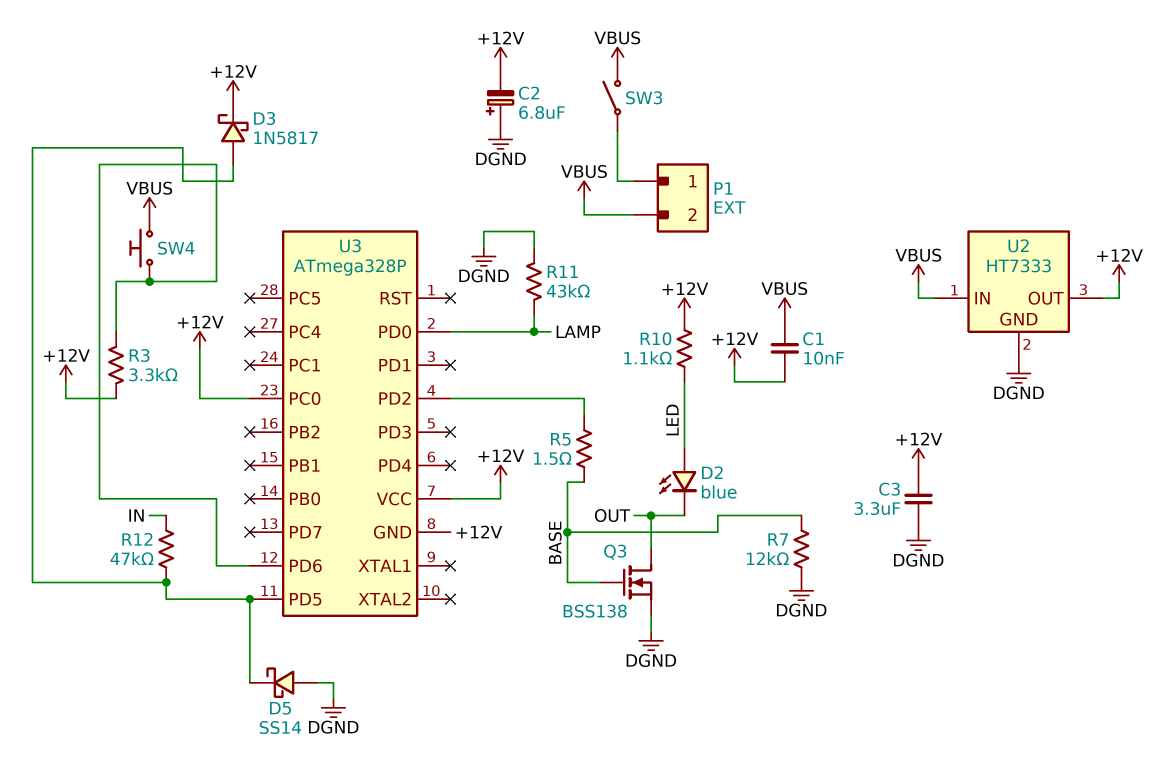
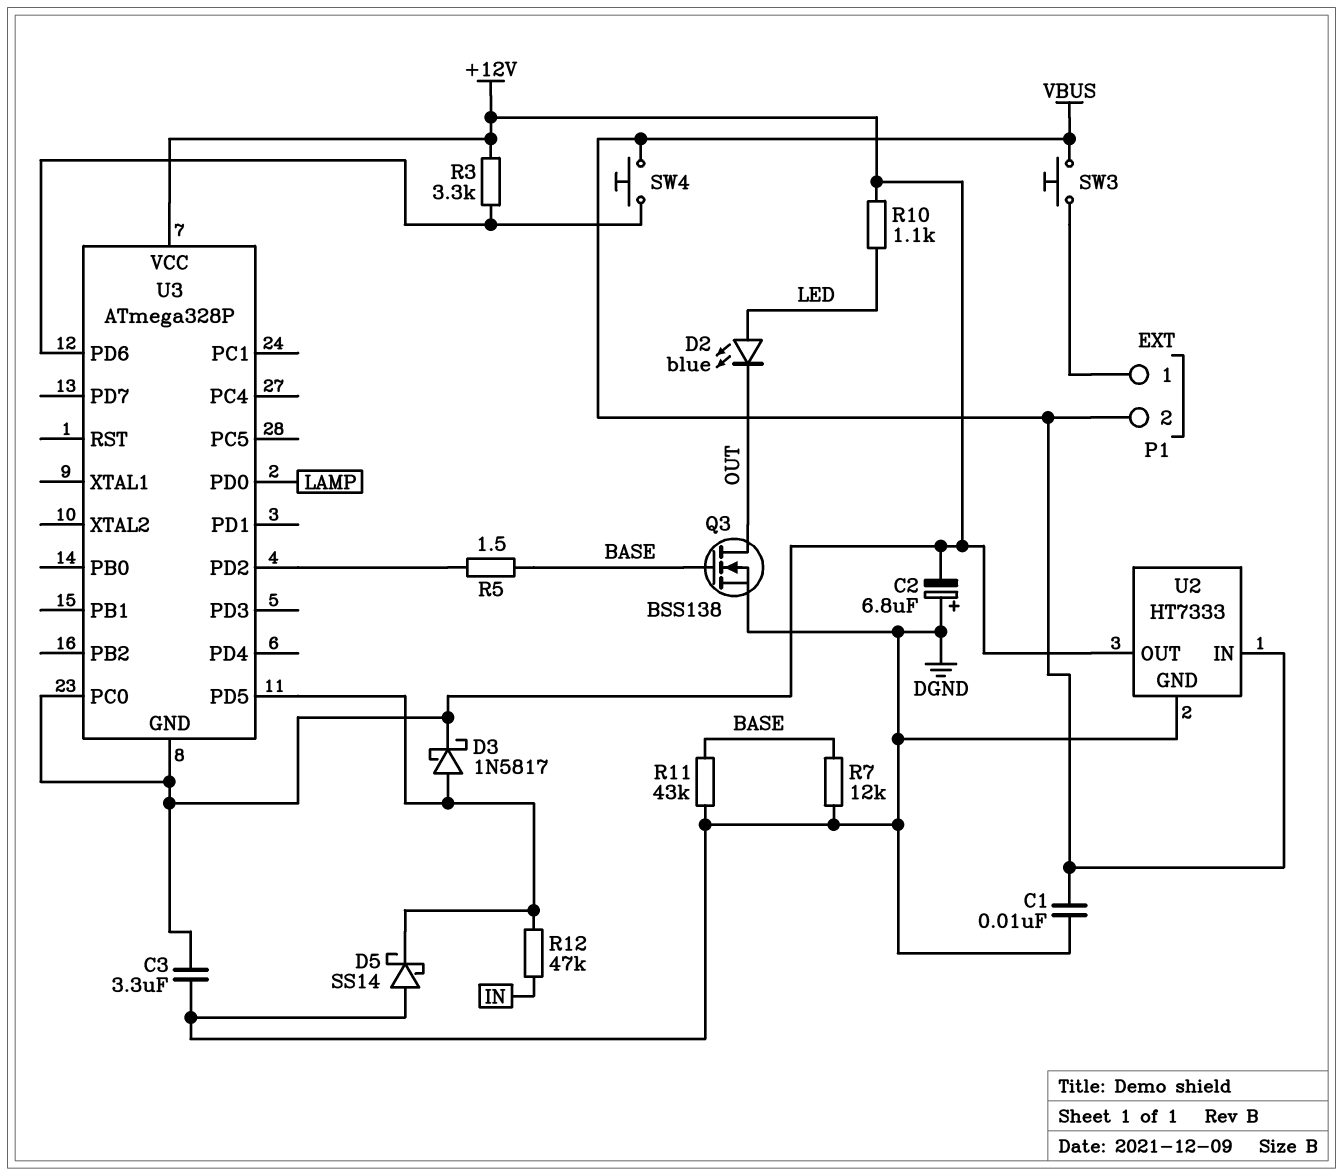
C1: 10nF (+12V, VBUS) -> 10nF (DGND, VBUS)
R11: 43k (DGND, LAMP) -> 43k (BASE, DGND)
SW3: switch (P1/1, VBUS) -> button (P1/1, VBUS)

